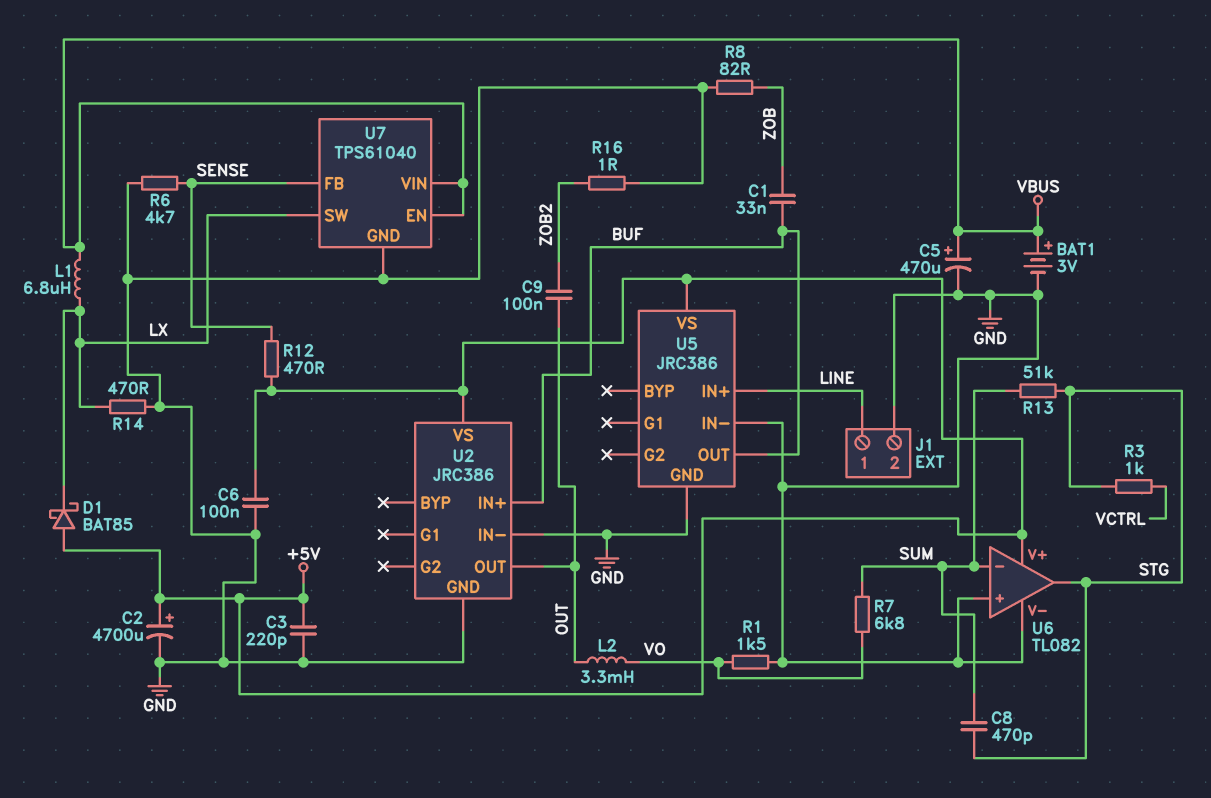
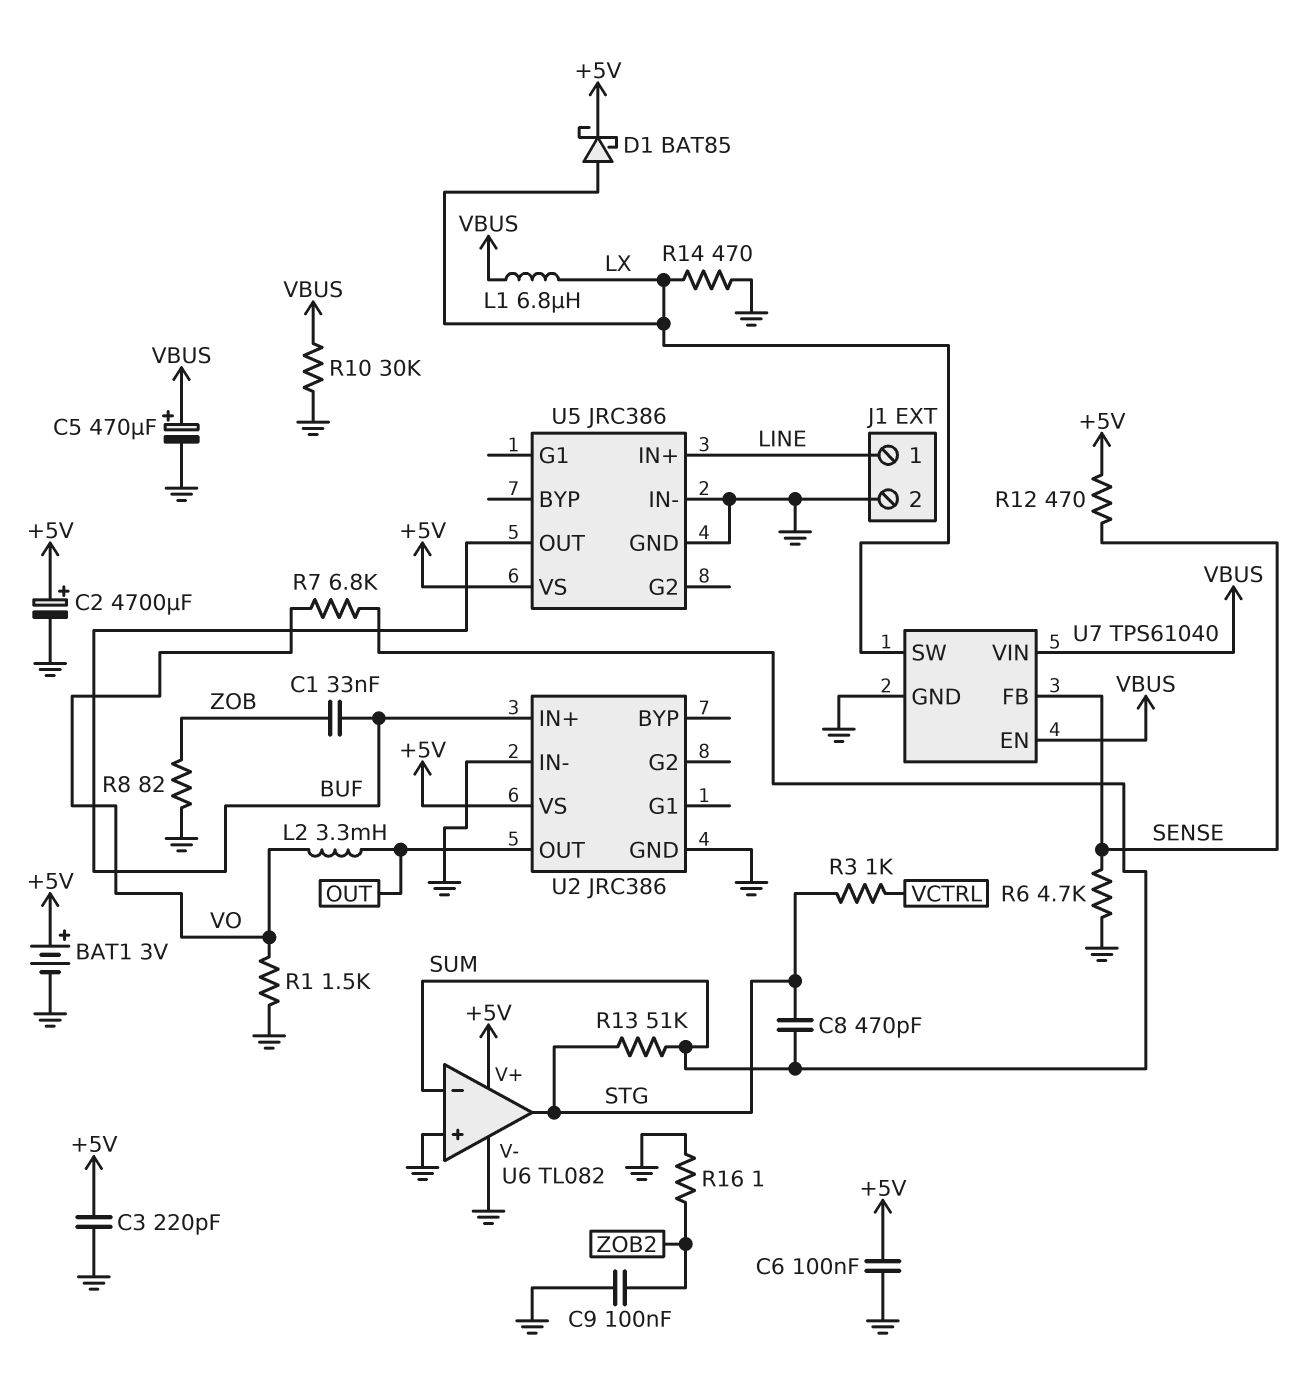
BAT1: 3V (plus VBUS, minus GND) -> 3V (plus +5V, minus GND)
C9: 100nF (OUT, ZOB2) -> 100nF (GND, ZOB2)
D1: schottky BAT85 (A +5V, K LX) -> schottky BAT85 (A LX, K +5V)
R10: none -> 30k (GND, VBUS)

